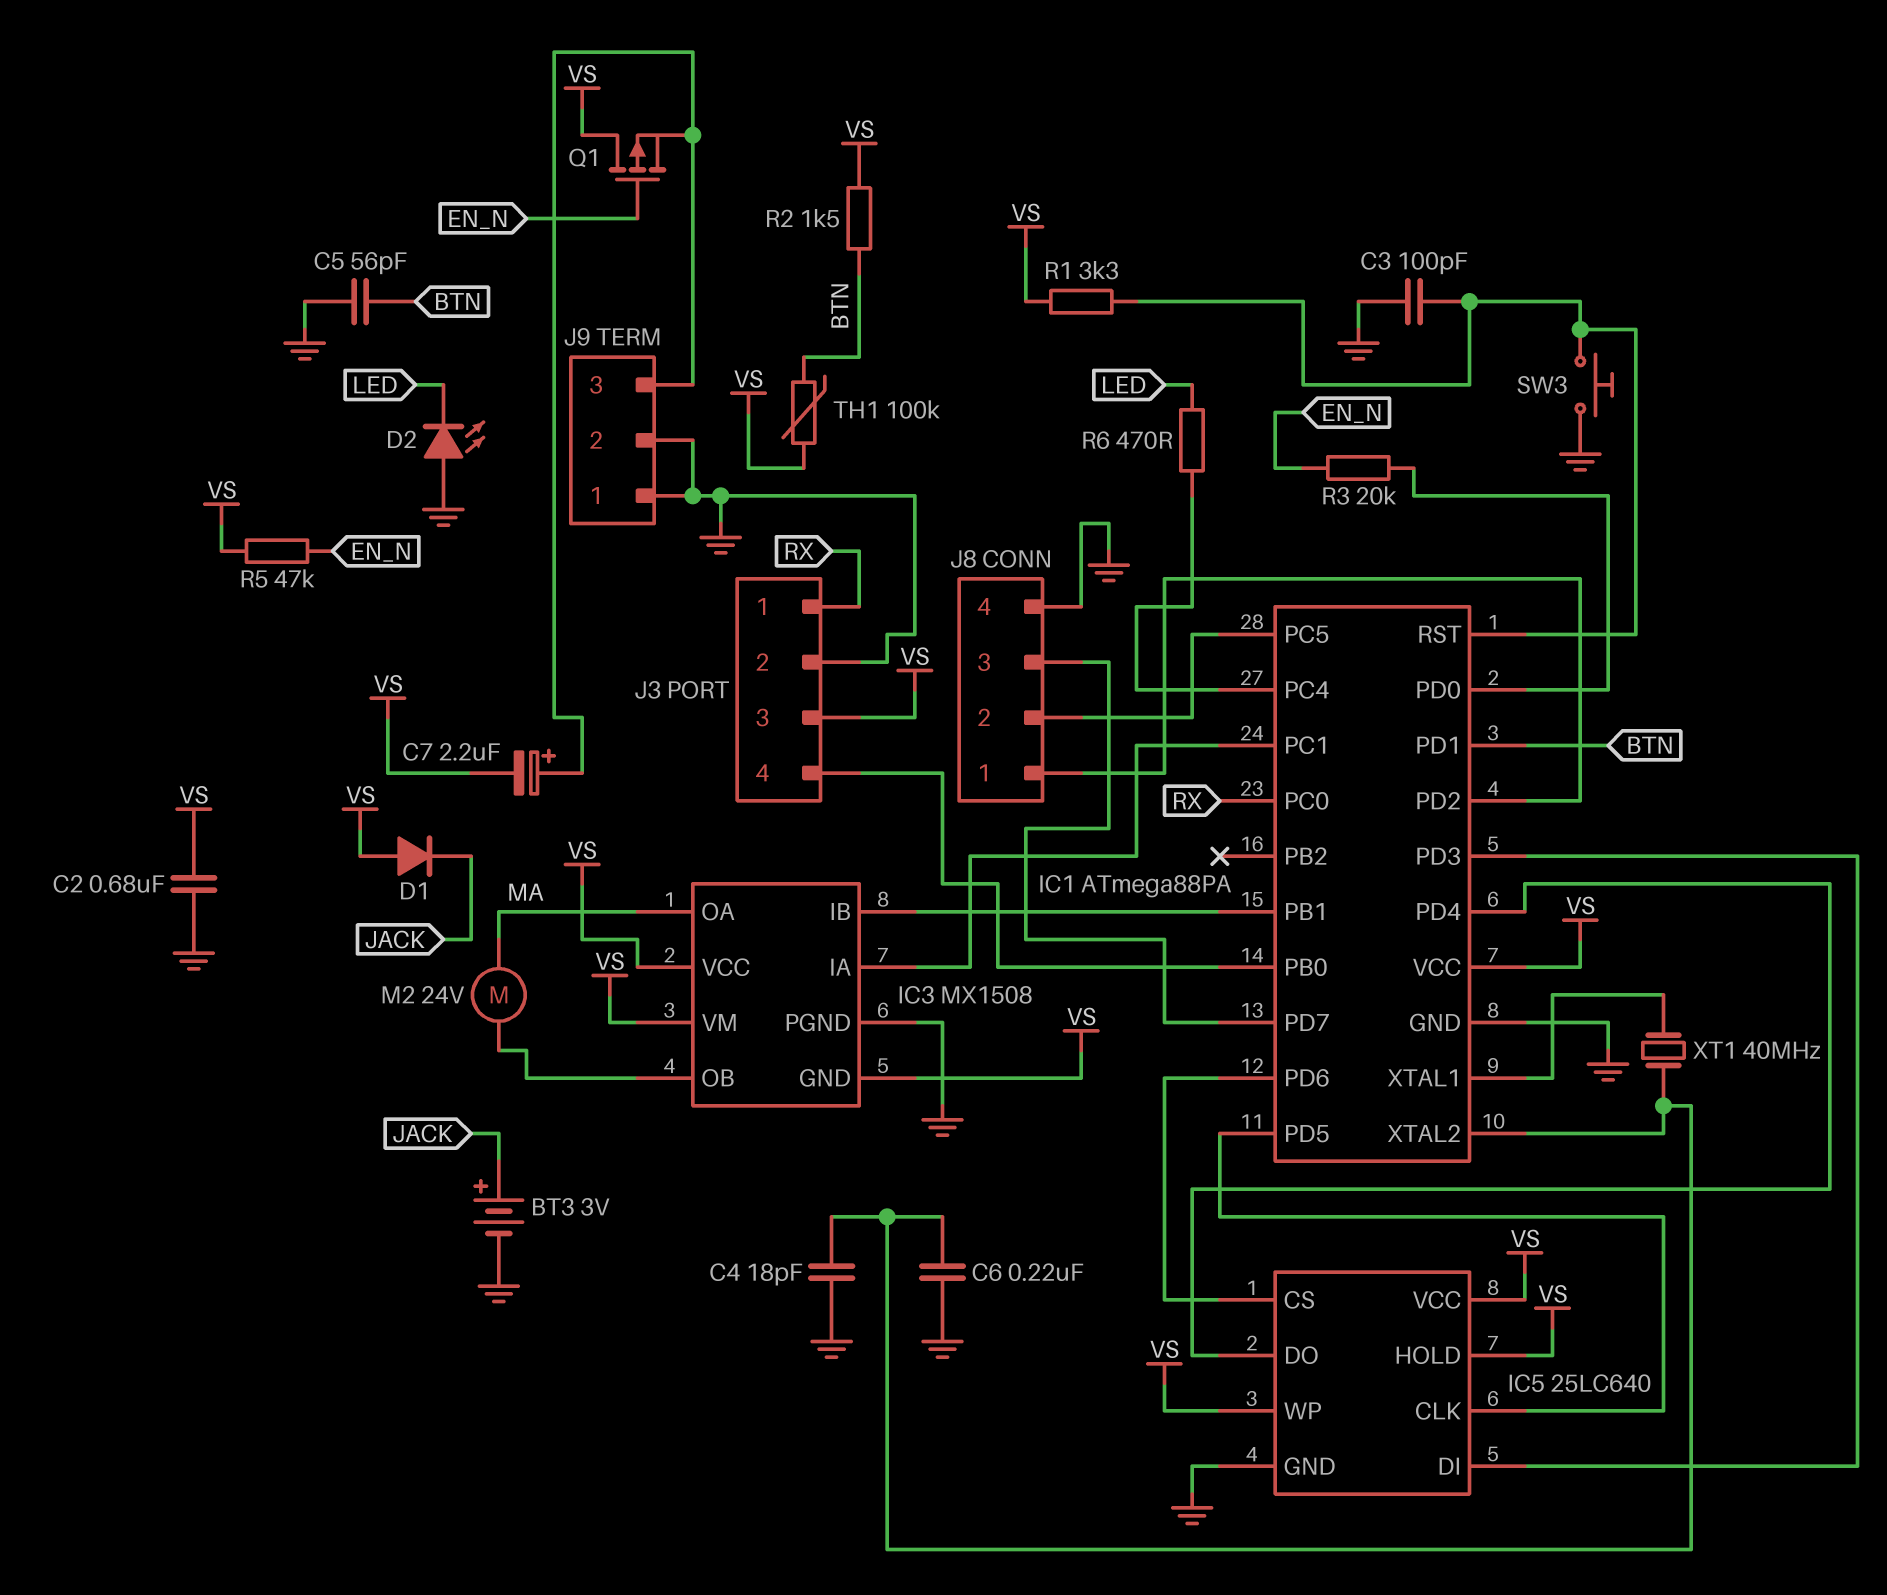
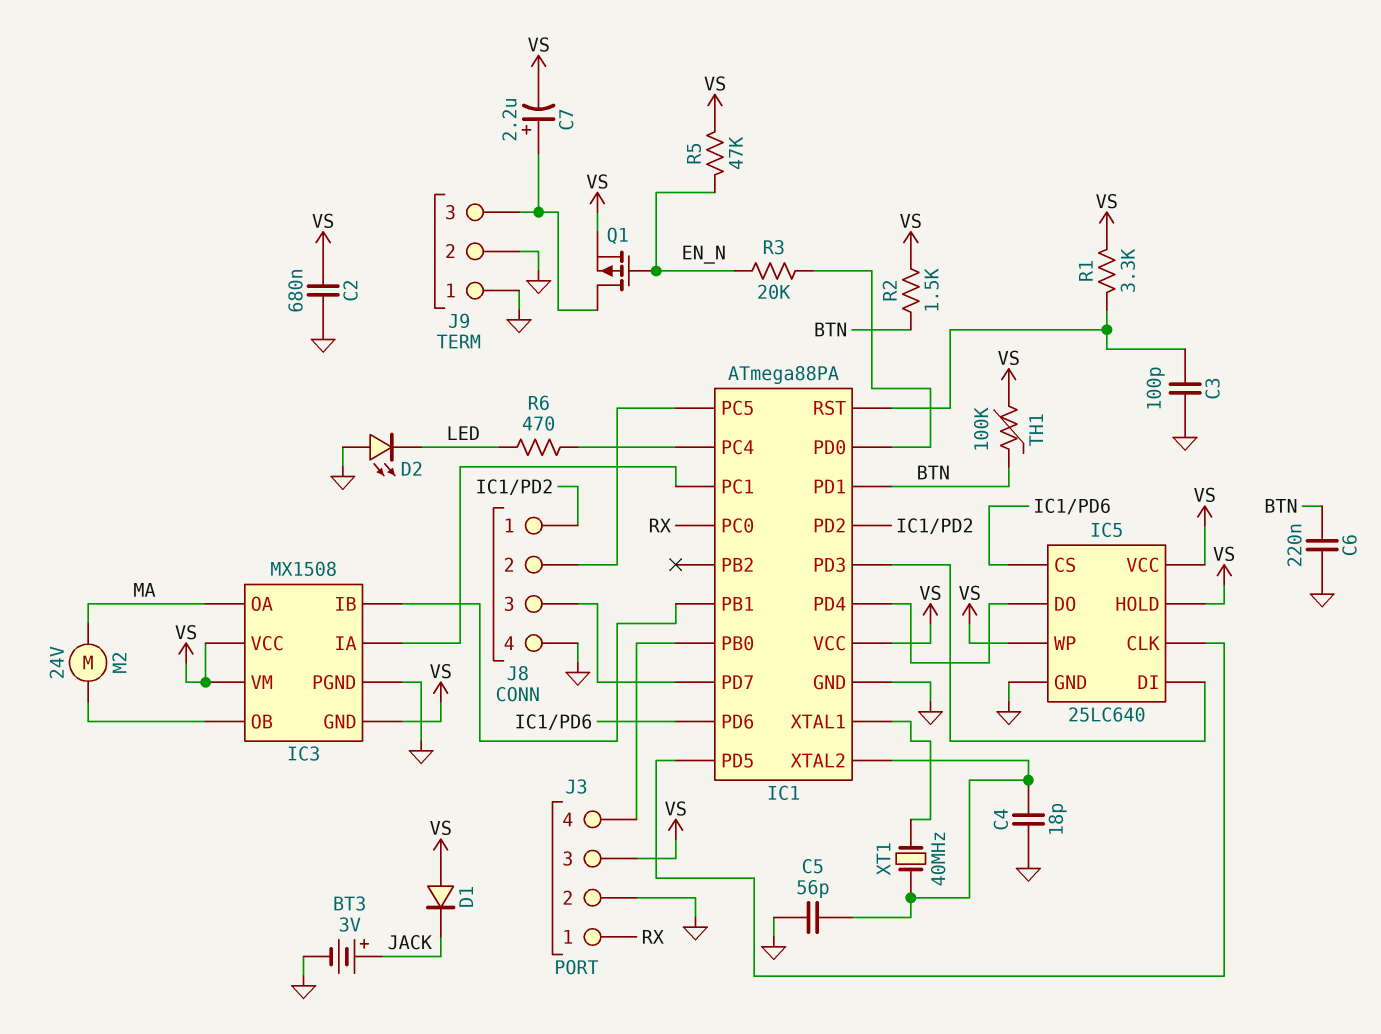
C5: 56pF (BTN, GND) -> 56pF (GND, IC1/XTAL2)
C6: 220nF (GND, IC1/XTAL2) -> 220nF (BTN, GND)
Q1: PMOS (G EN_N, D VS, S J9/3) -> PMOS (G EN_N, D J9/3, S VS)
SW3: button (GND, IC1/RST) -> none

